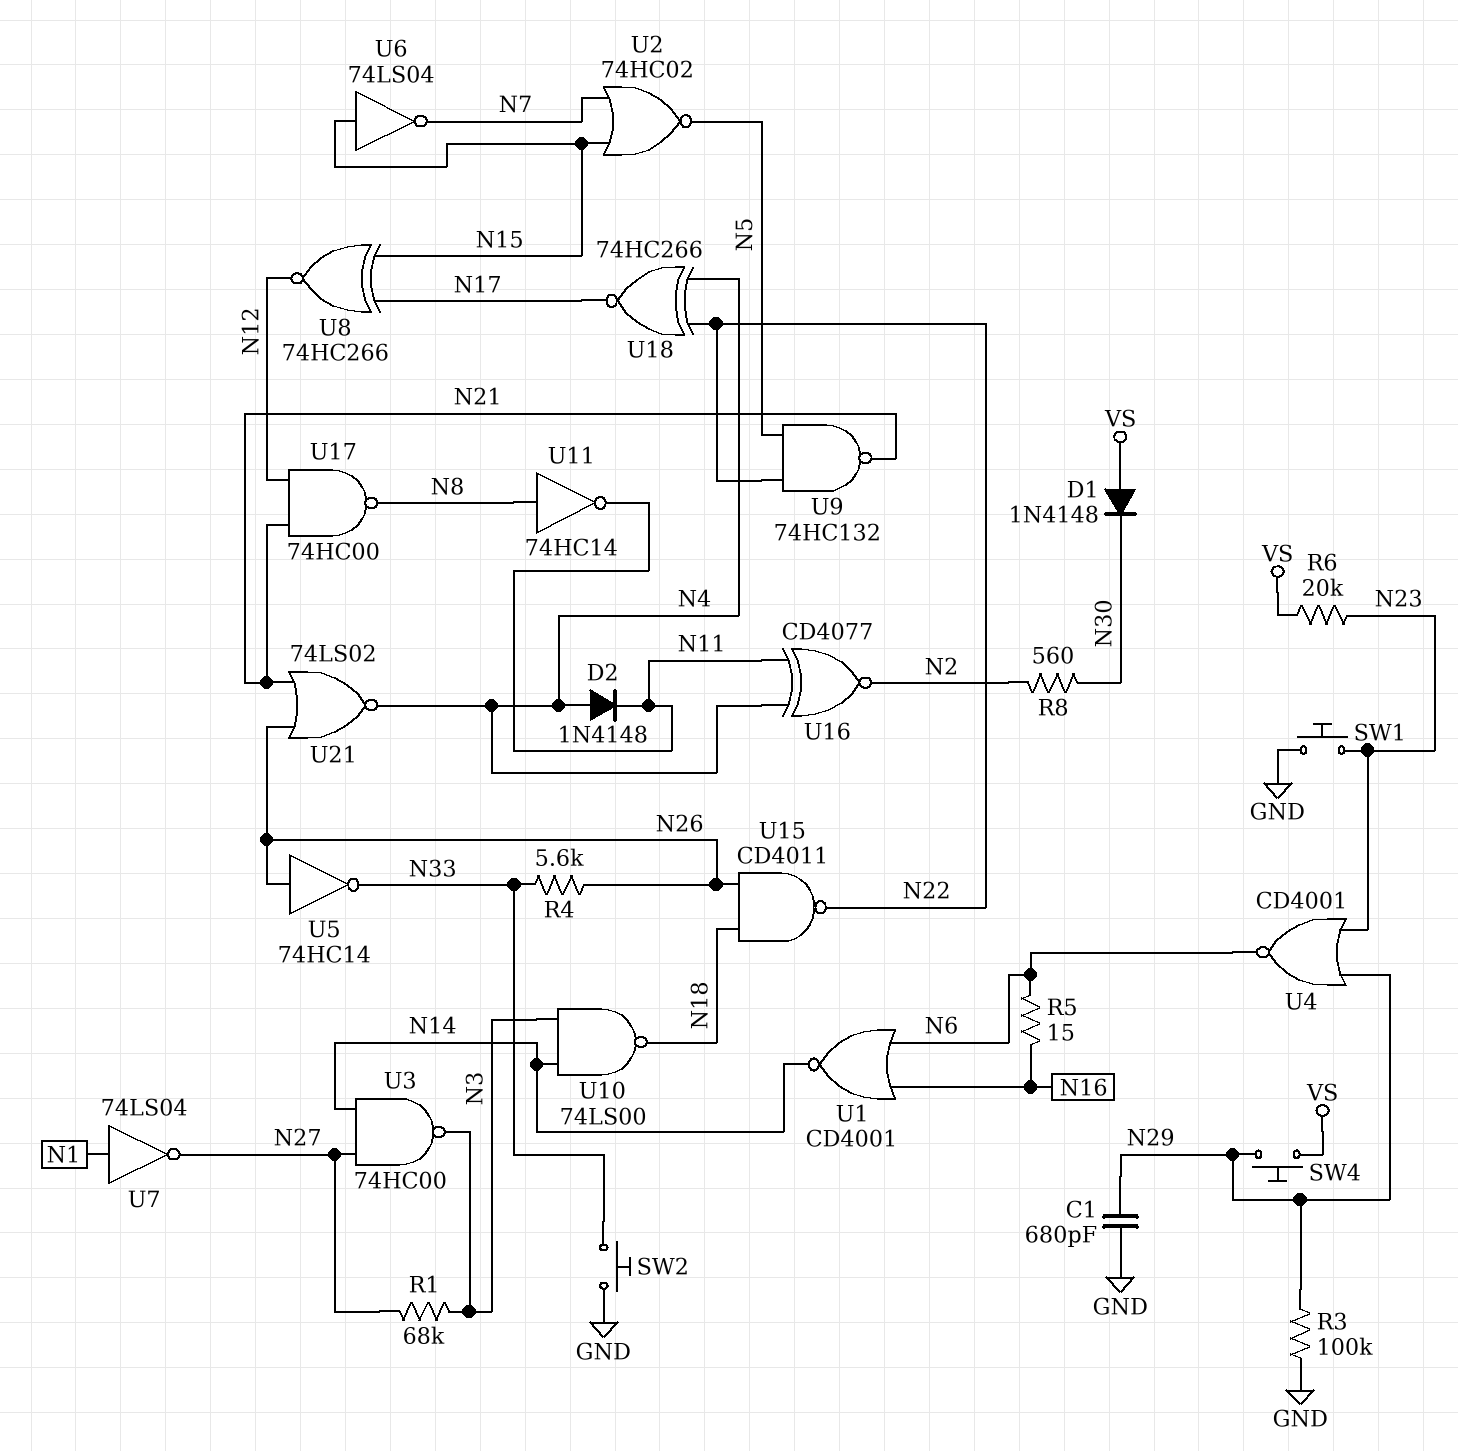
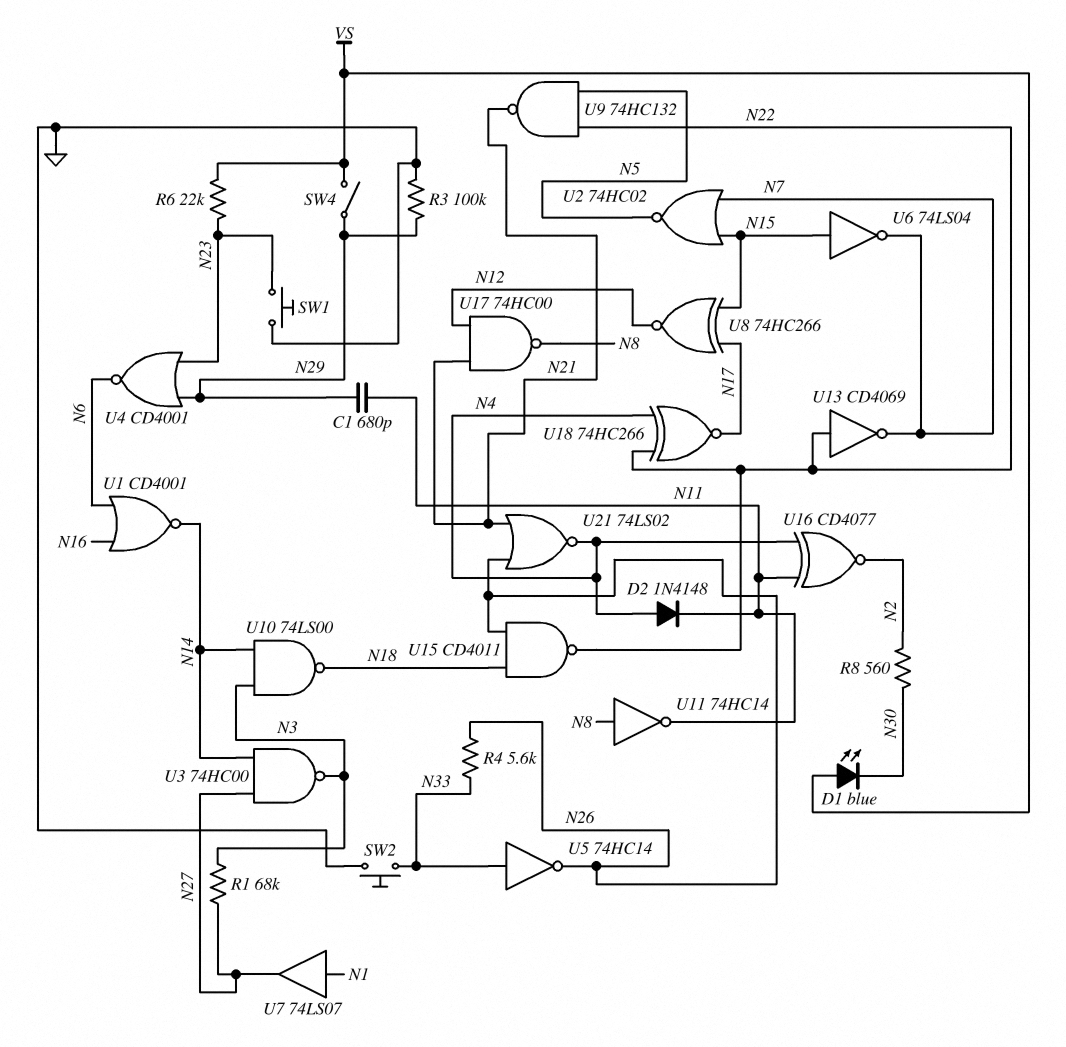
C1: 680pF (GND, N29) -> 680pF (N11, N29)
D1: diode 1N4148 (A VS, K N30) -> LED blue (A VS, K N30)
R5: 15 (N6, N16) -> none
R6: 20k (N23, VS) -> 22k (N23, VS)
SW4: button (N29, VS) -> switch (N29, VS)
U5: NOT 74HC14 (in N26, out N33) -> NOT 74HC14 (in N33, out N26)
U7: NOT 74LS04 (in N1, out N27) -> buffer 74LS07 (in N1, out N27)
U13: none -> NOT CD4069 (in N22, out N7)

